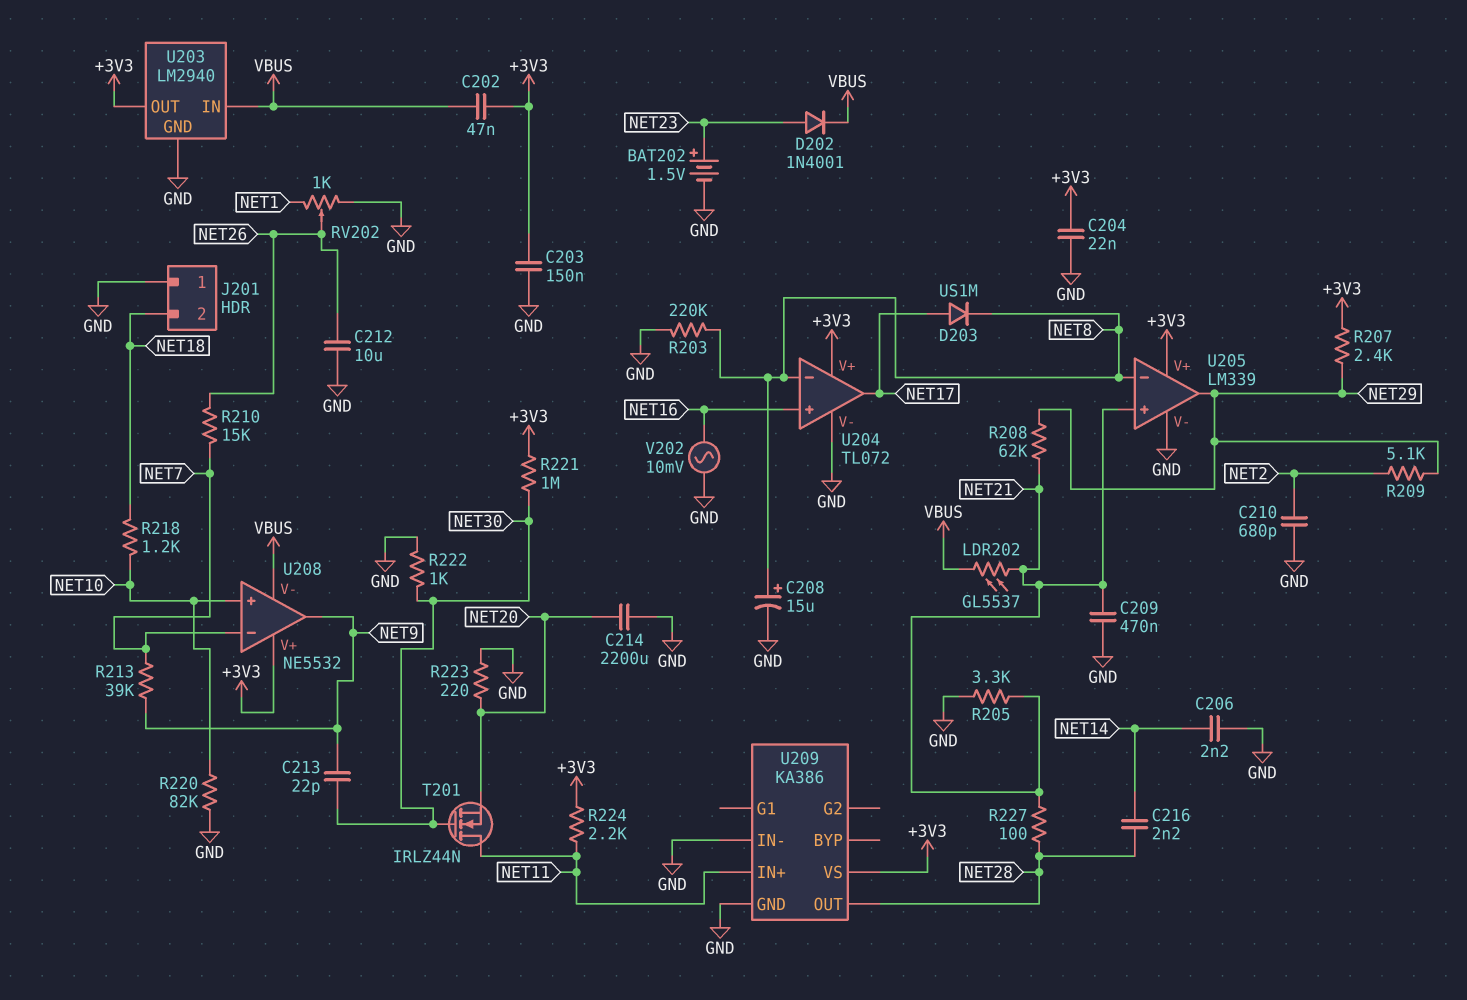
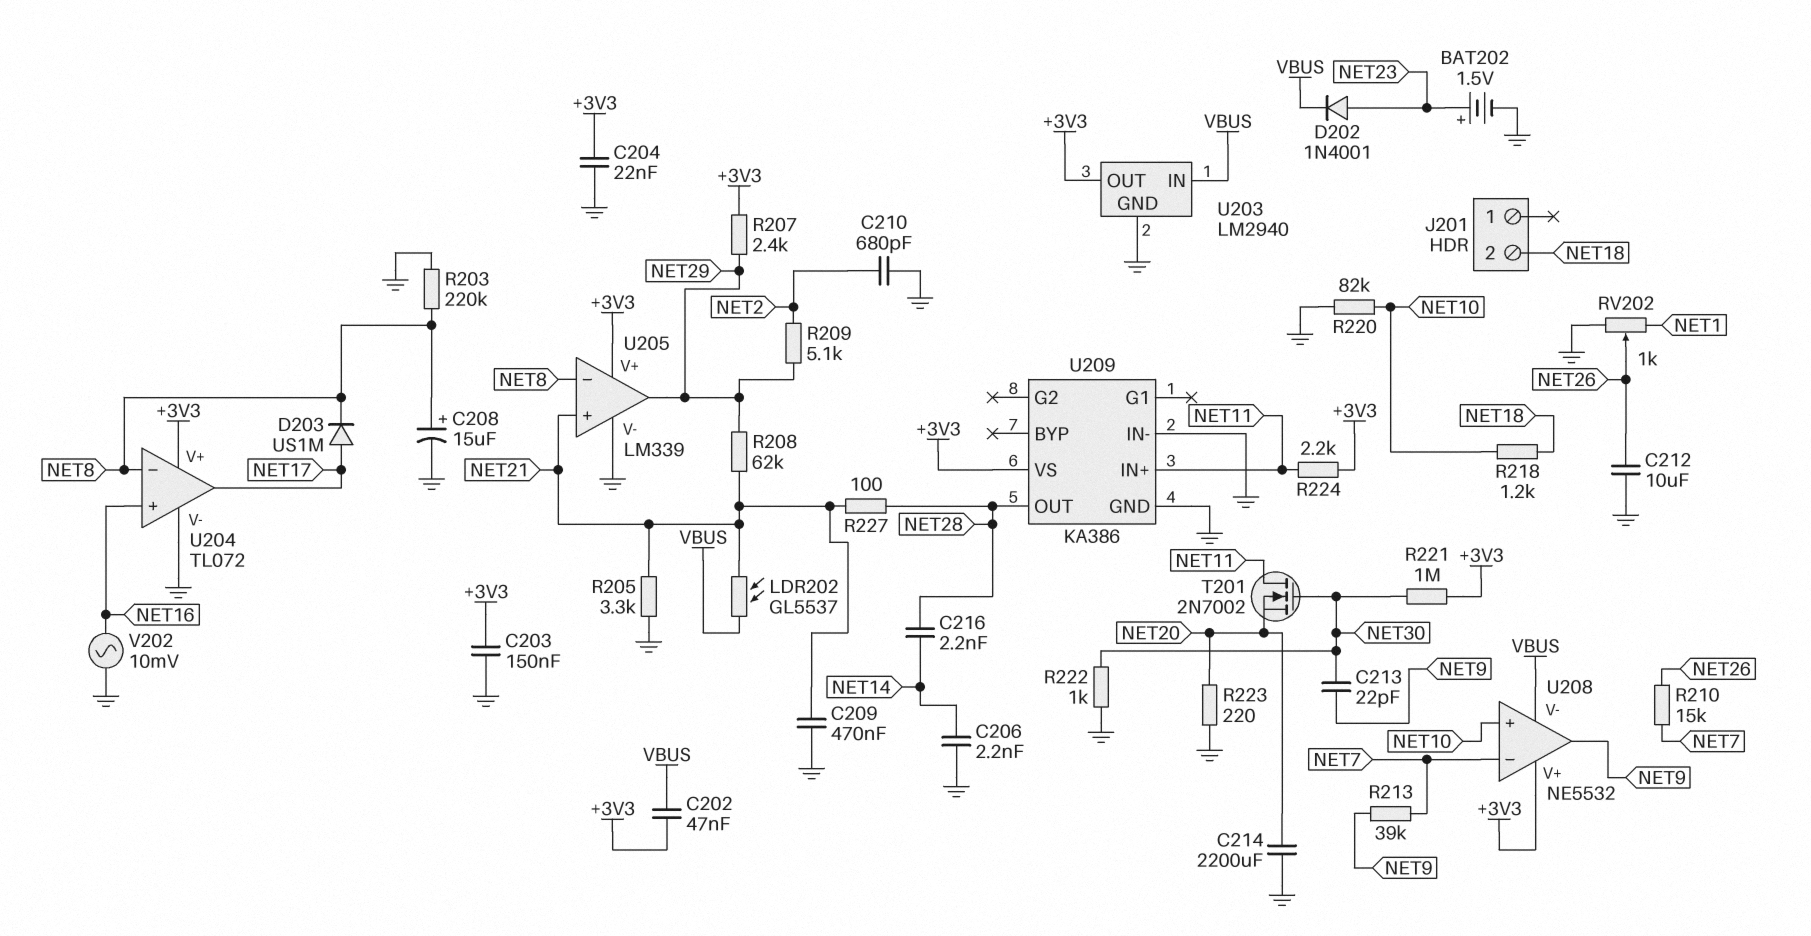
J201 pin 1: GND -> none
T201: NMOS IRLZ44N (G NET30, D NET11, S NET20) -> NMOS 2N7002 (G NET30, D NET11, S NET20)

